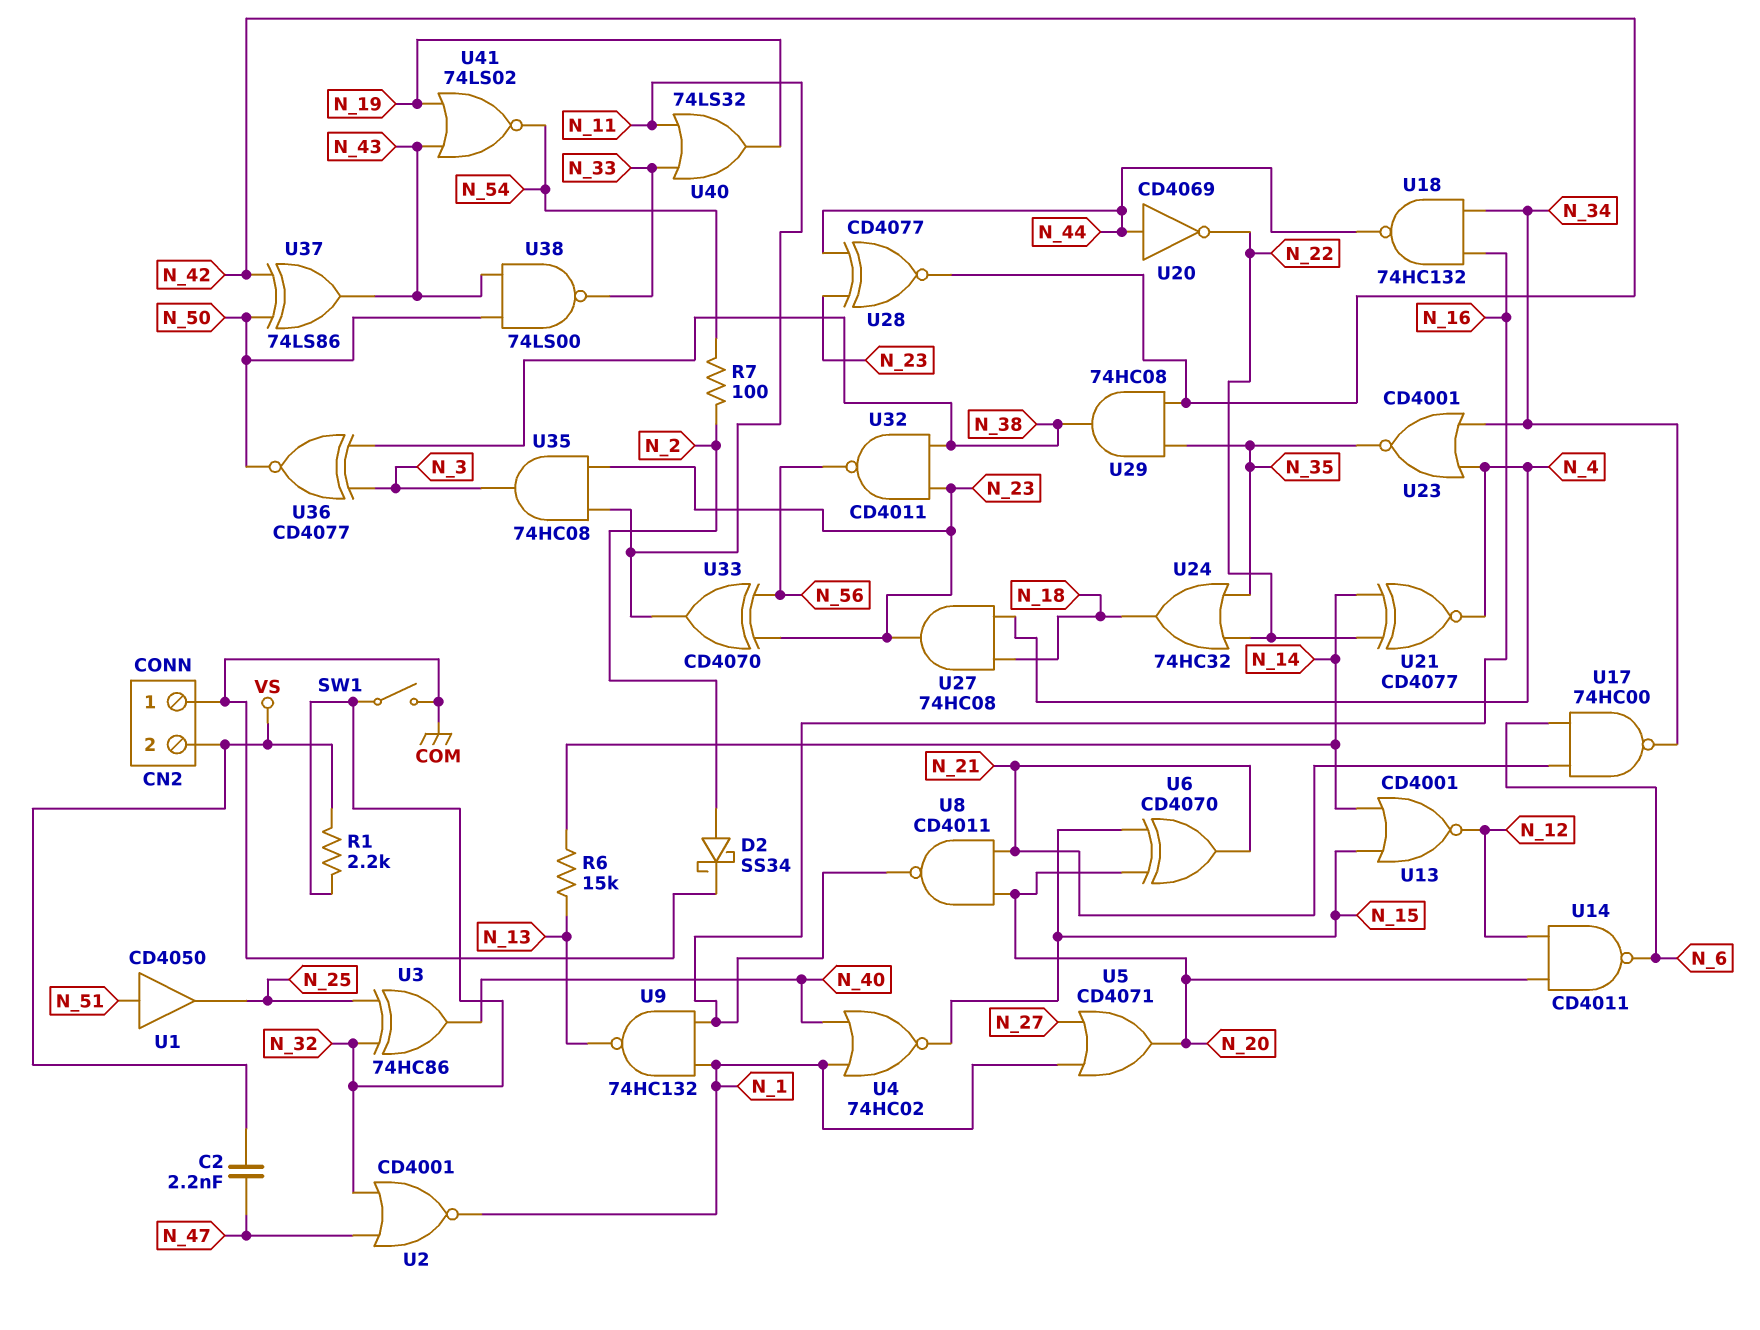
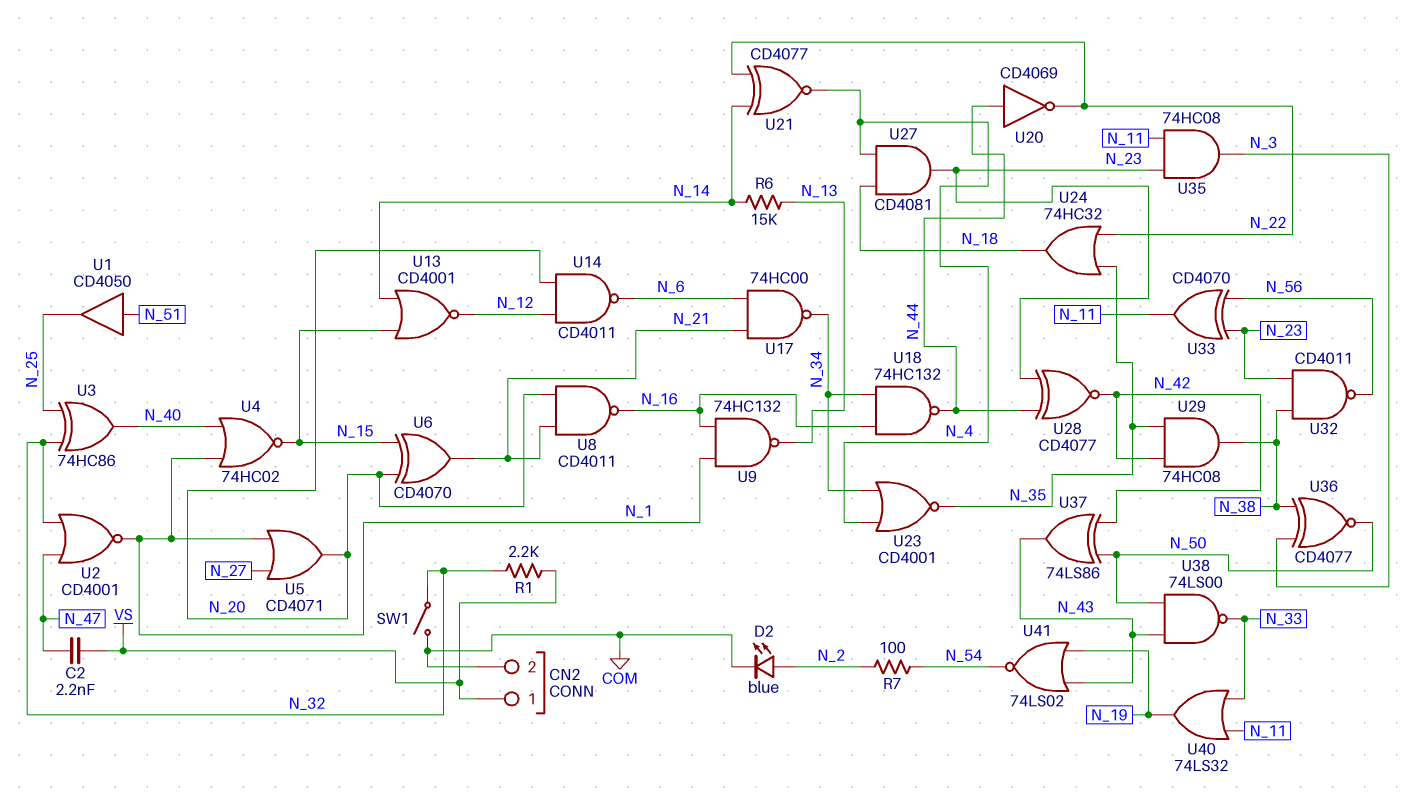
CN2 pin 1: COM -> VS
CN2 pin 2: VS -> COM
D2: schottky SS34 (A N_2, K COM) -> LED blue (A N_2, K COM)
U27: AND 74HC08 (in N_4, in N_18, out N_23) -> AND CD4081 (in N_4, in N_18, out N_23)

